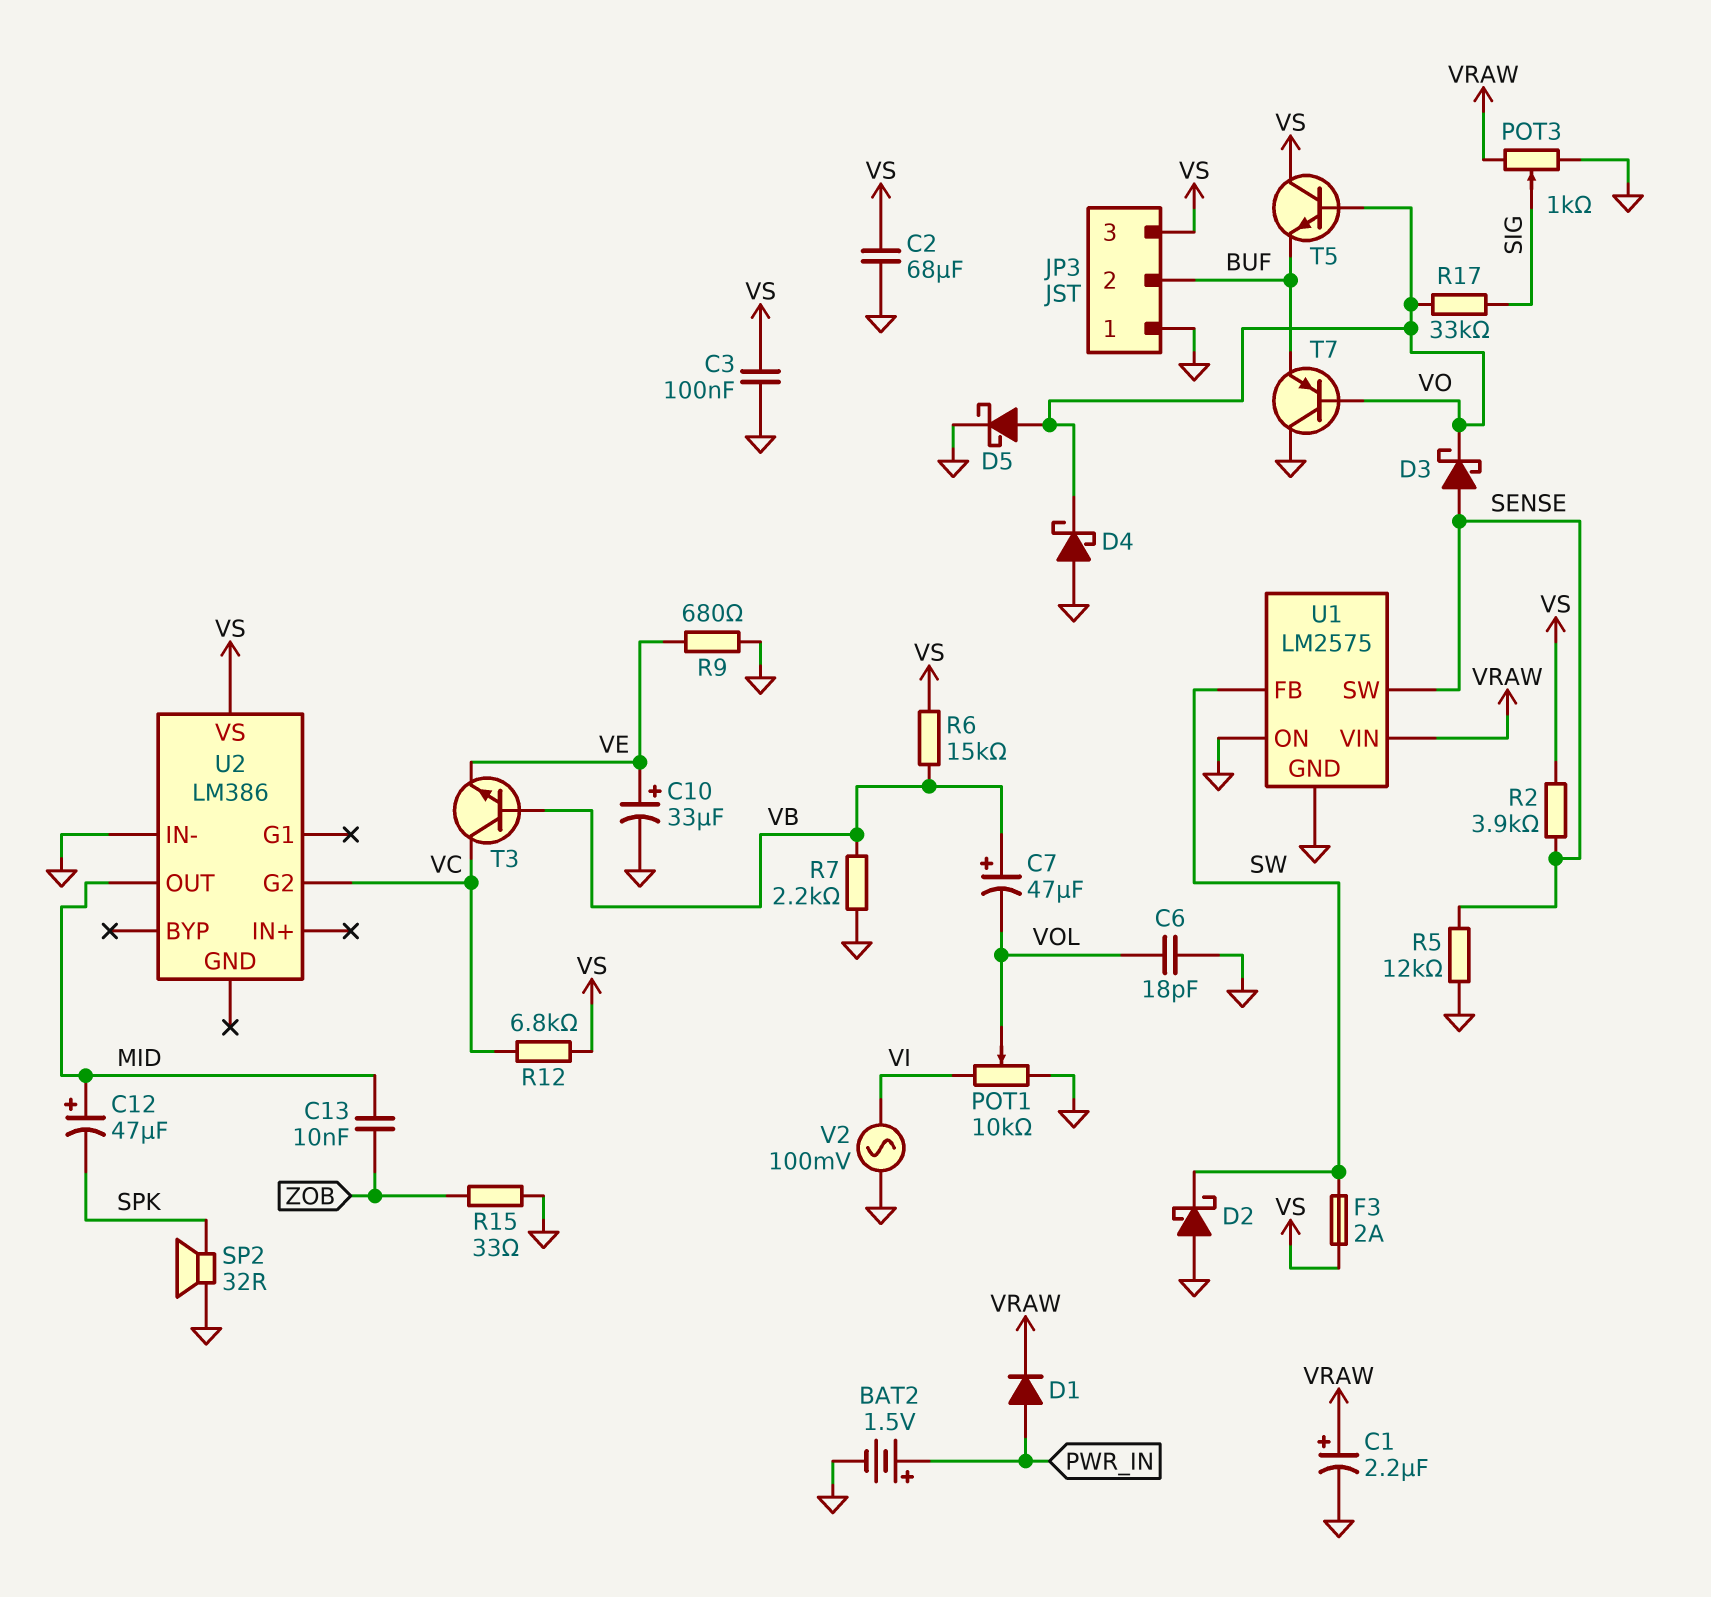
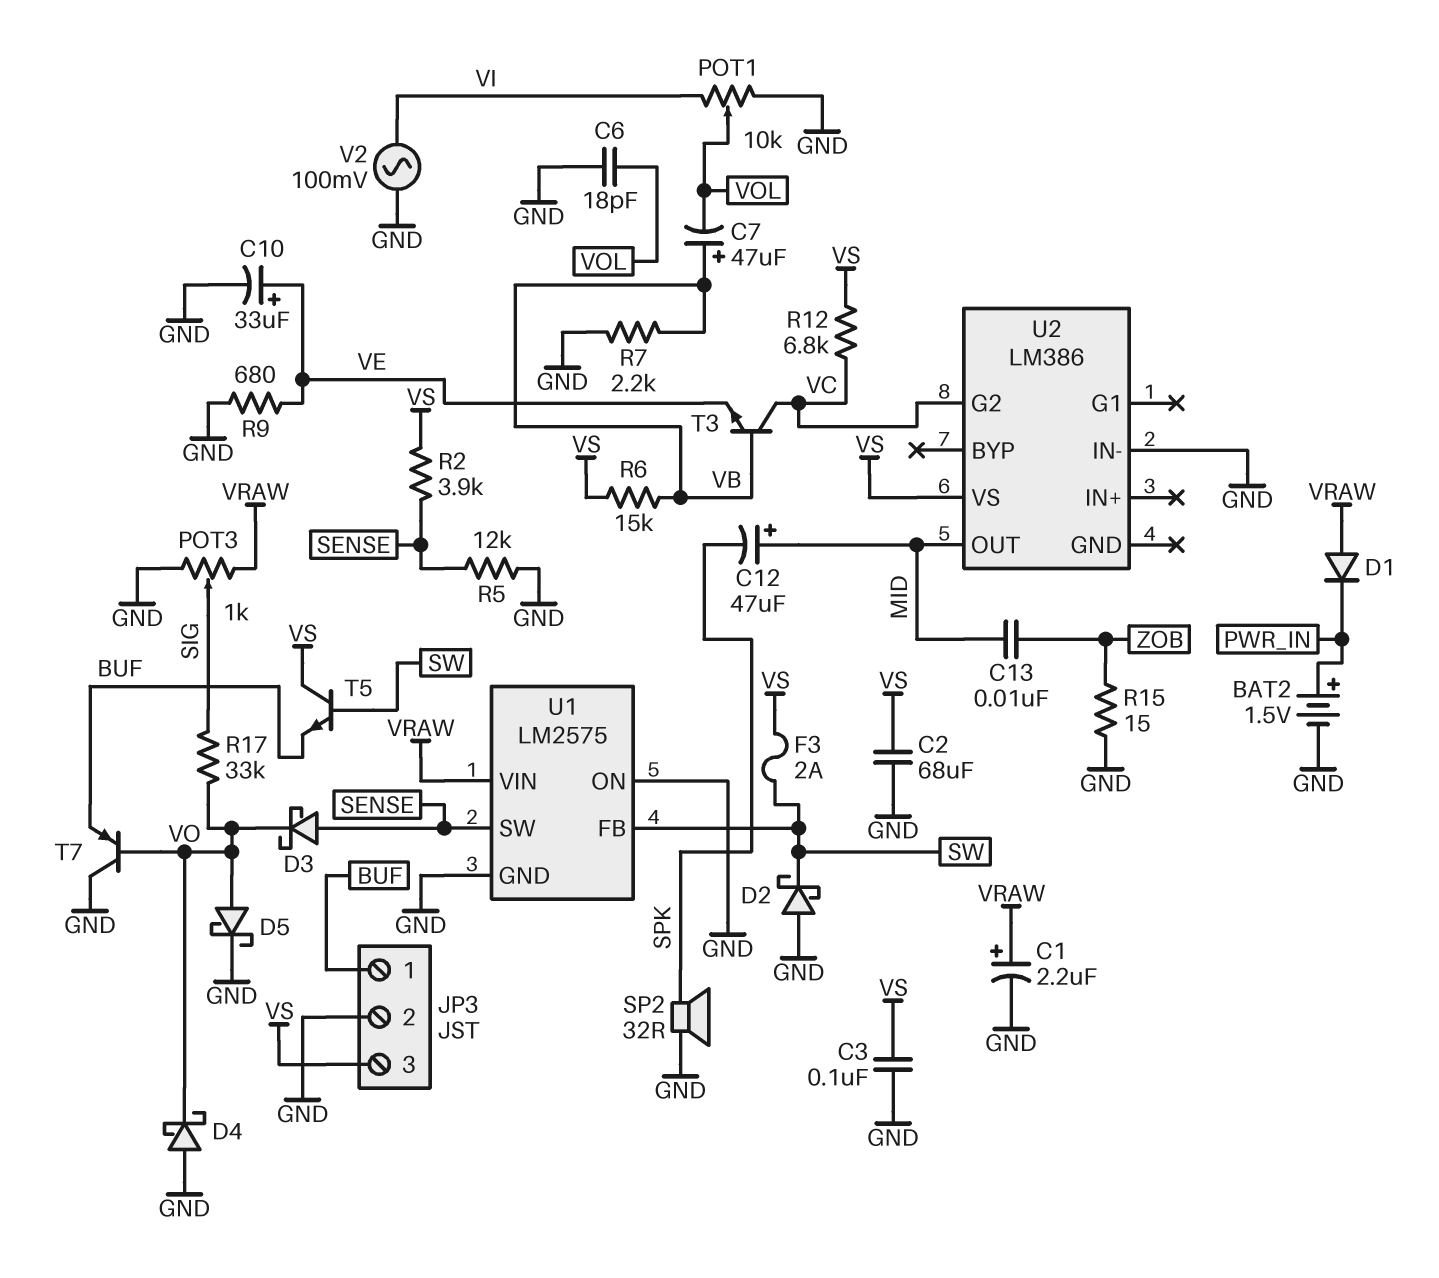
D1: diode (A PWR_IN, K VRAW) -> diode (A VRAW, K PWR_IN)
JP3 pin 1: GND -> BUF
JP3 pin 2: BUF -> GND
R15: 33 (GND, ZOB) -> 15 (GND, ZOB)
T5: NPN (B VO, C VS, E BUF) -> NPN (B SW, C VS, E BUF)

